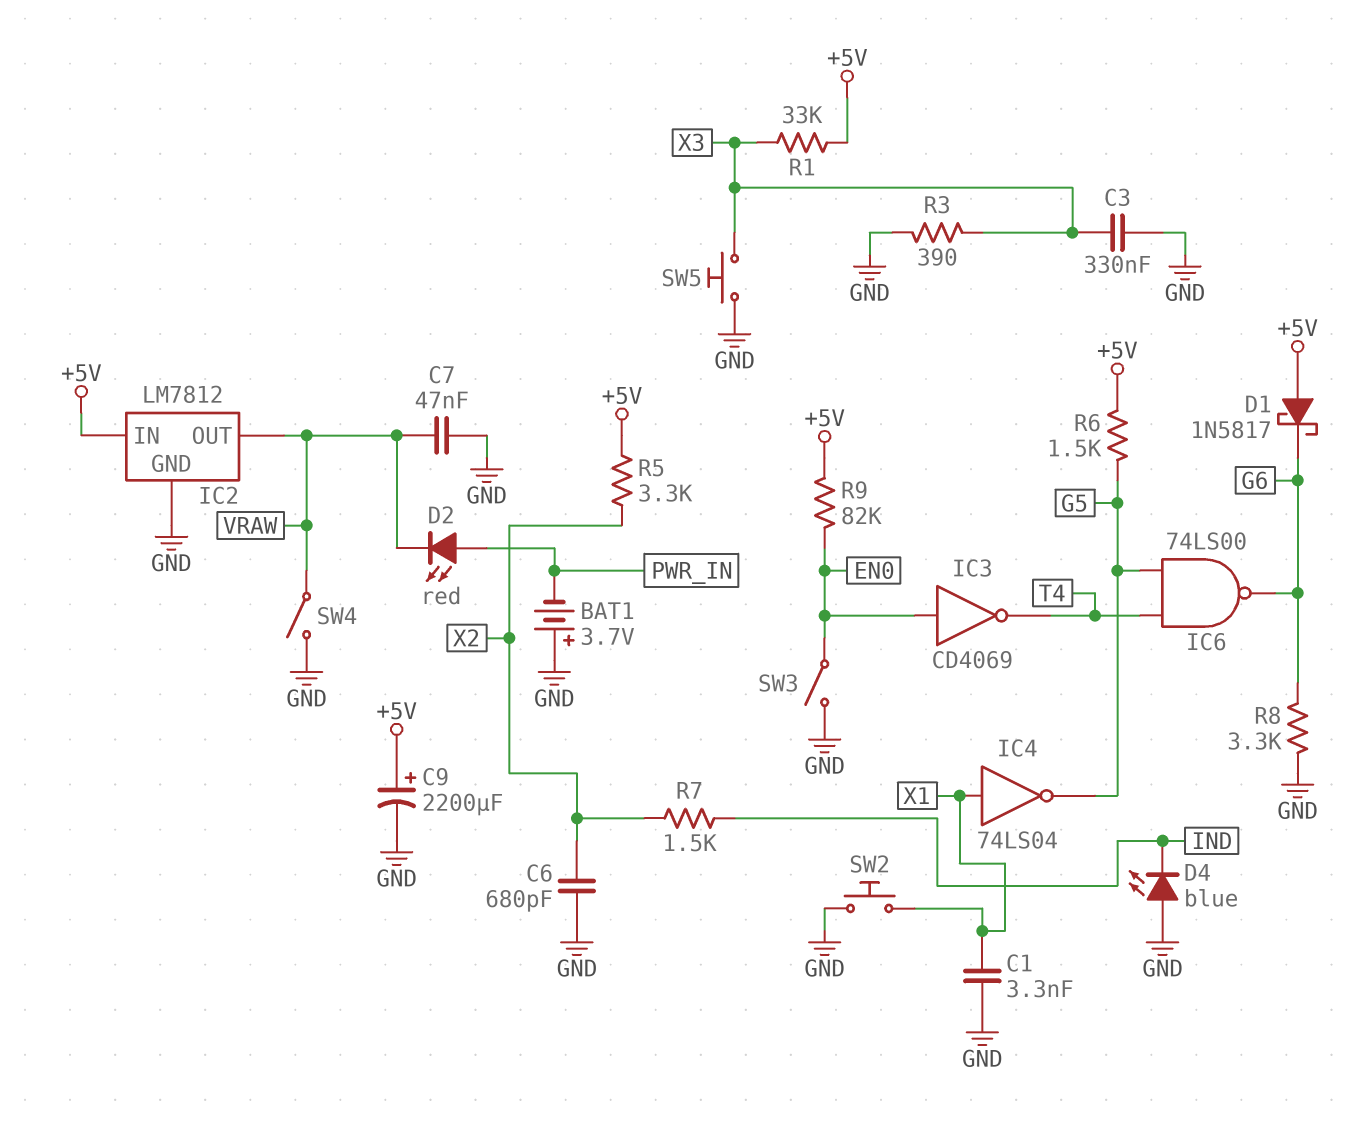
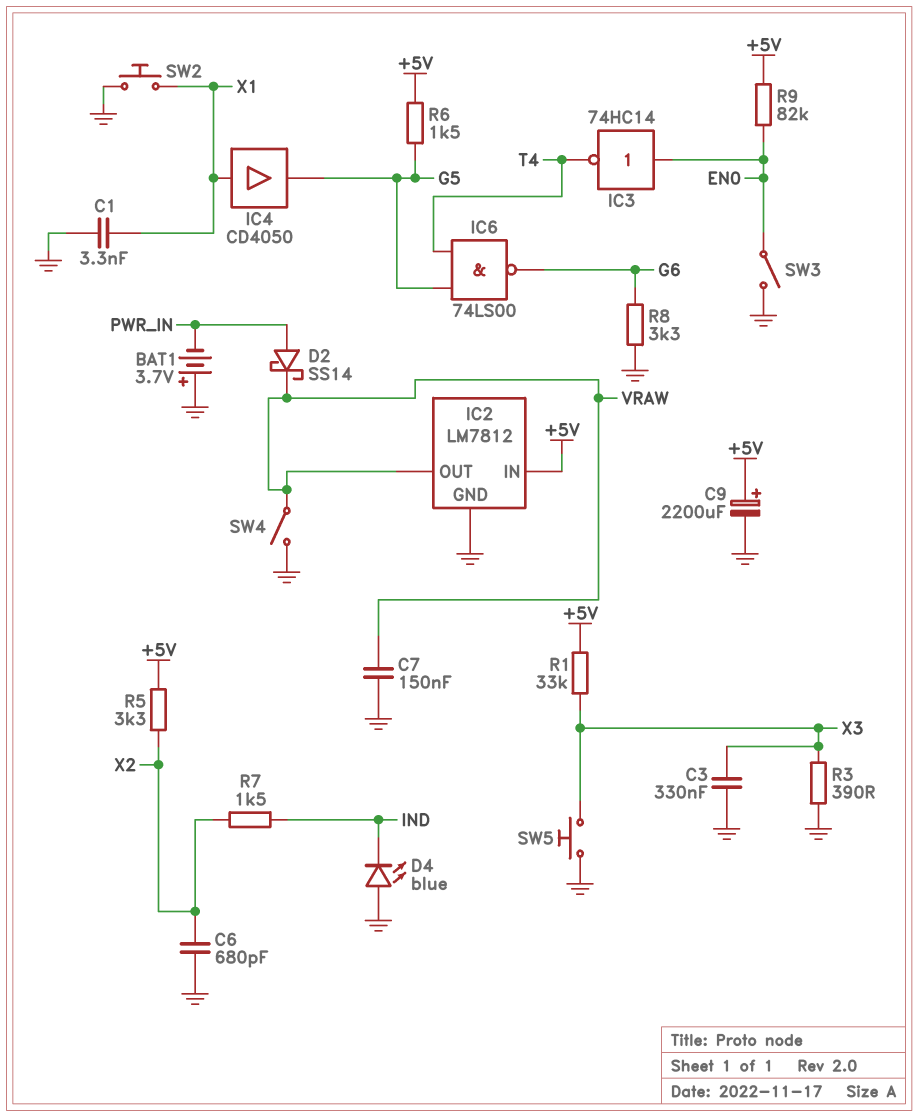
C7: 47nF (GND, VRAW) -> 150nF (GND, VRAW)
D1: schottky 1N5817 (A +5V, K G6) -> none
D2: LED red (A PWR_IN, K VRAW) -> schottky SS14 (A PWR_IN, K VRAW)
IC3: NOT CD4069 (in EN0, out T4) -> NOT 74HC14 (in EN0, out T4)
IC4: NOT 74LS04 (in X1, out G5) -> buffer CD4050 (in X1, out G5)

